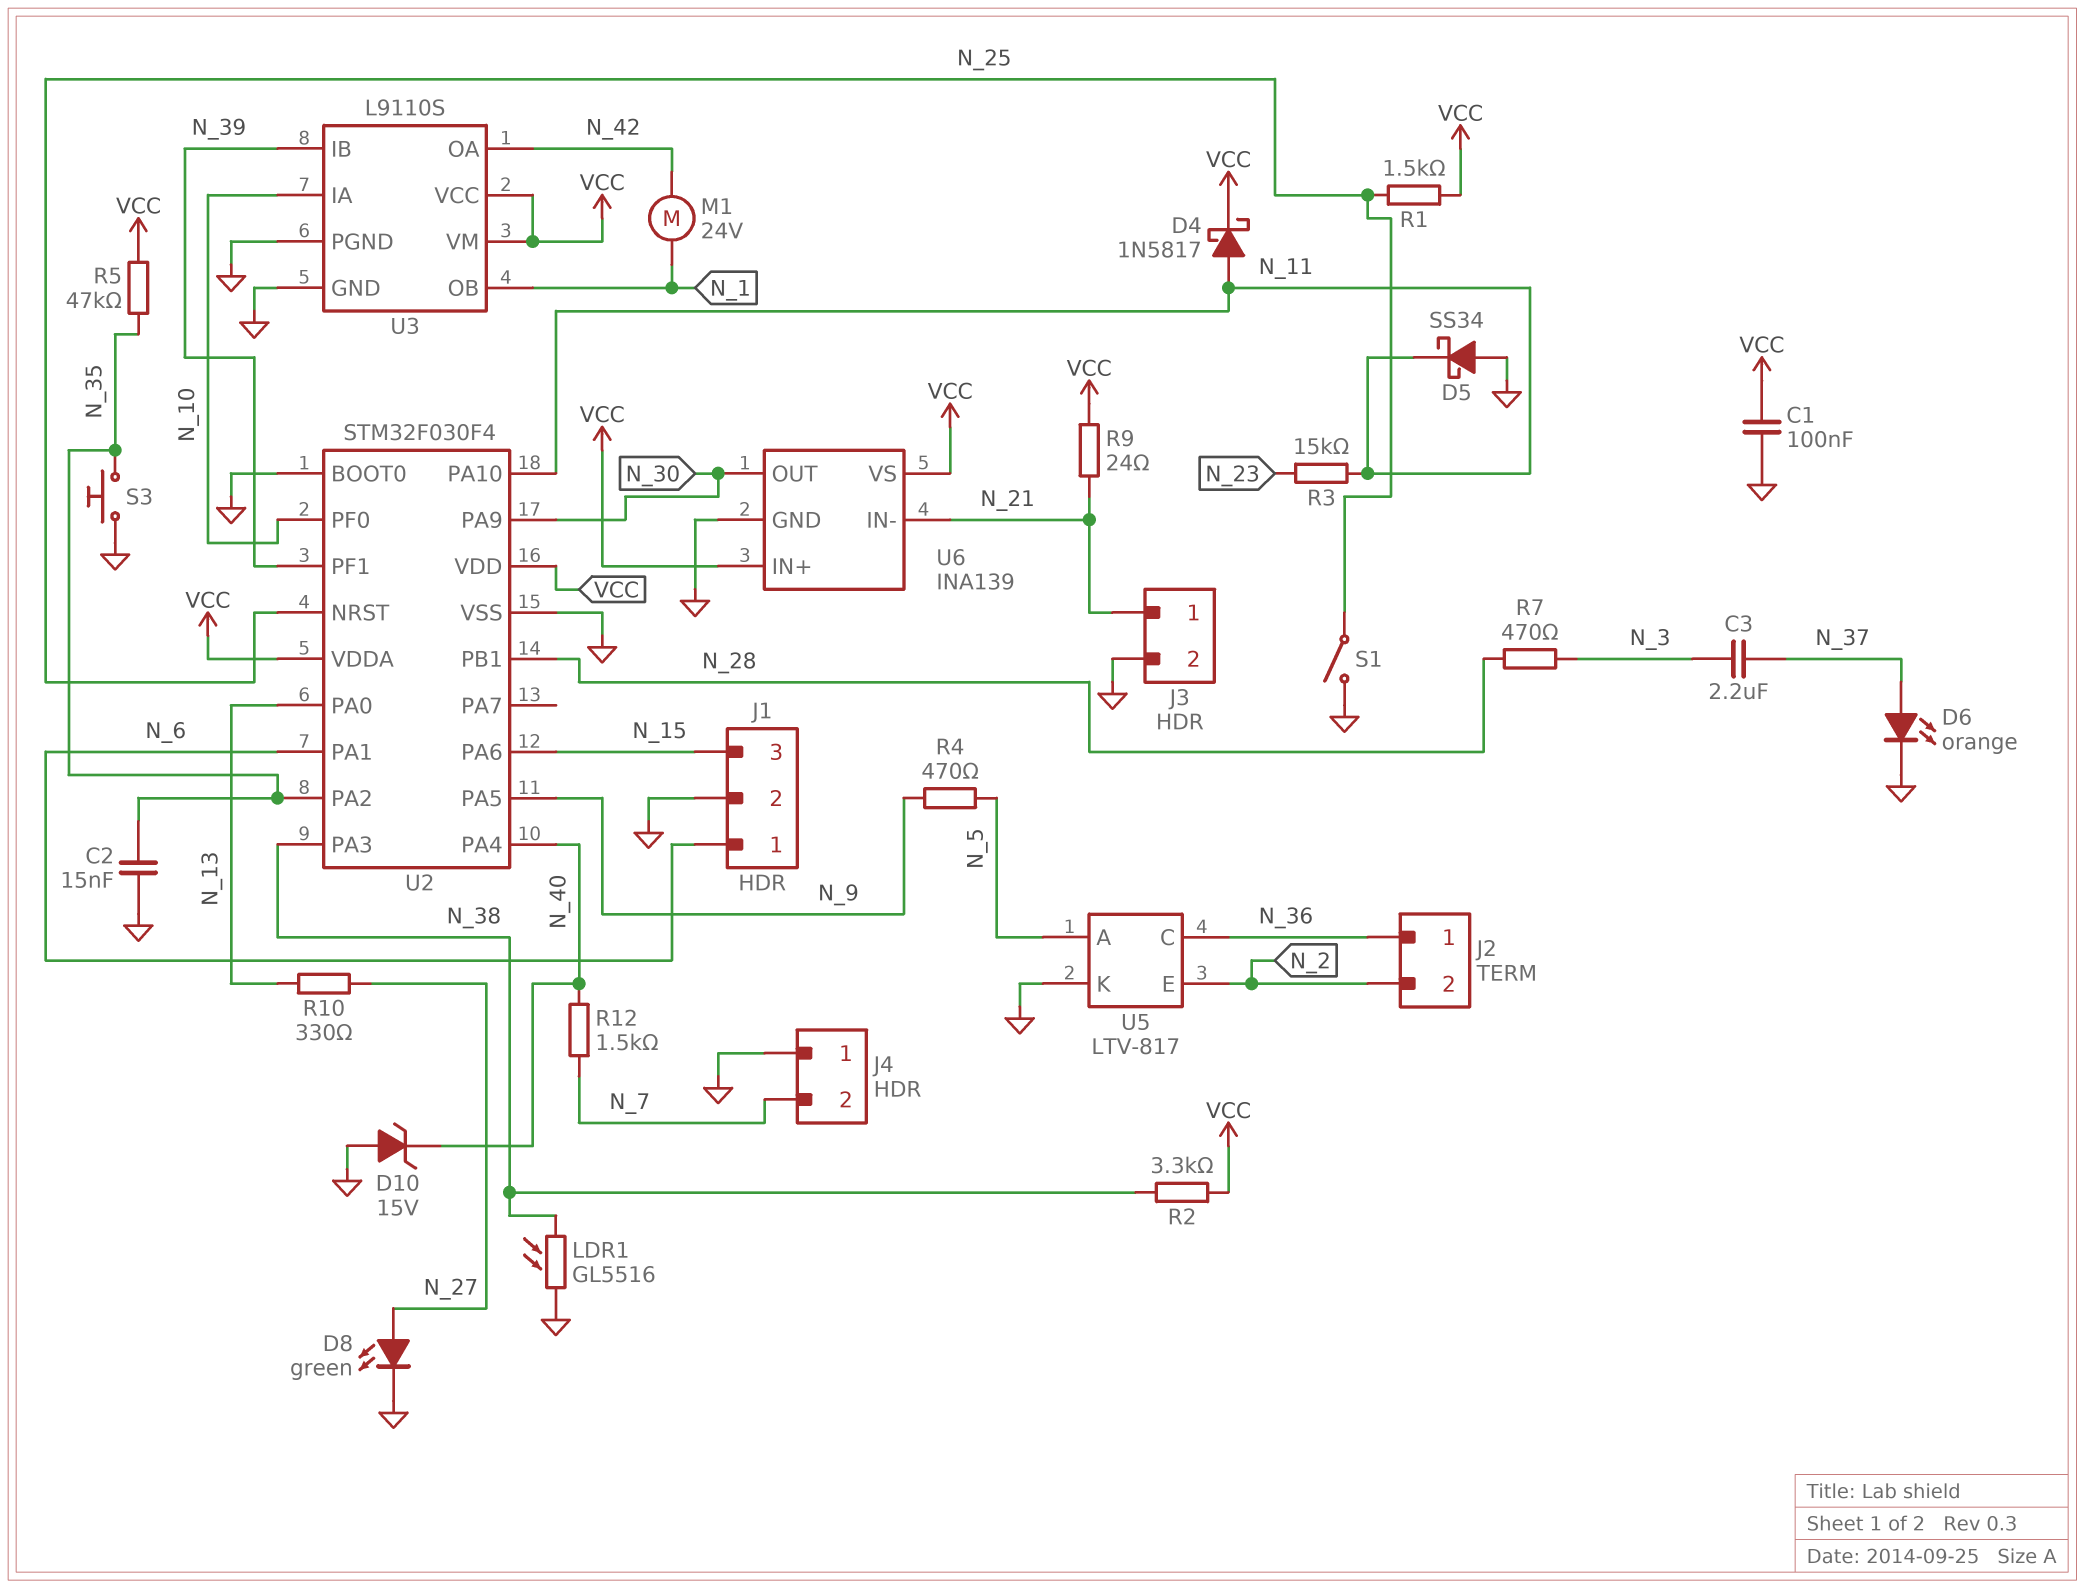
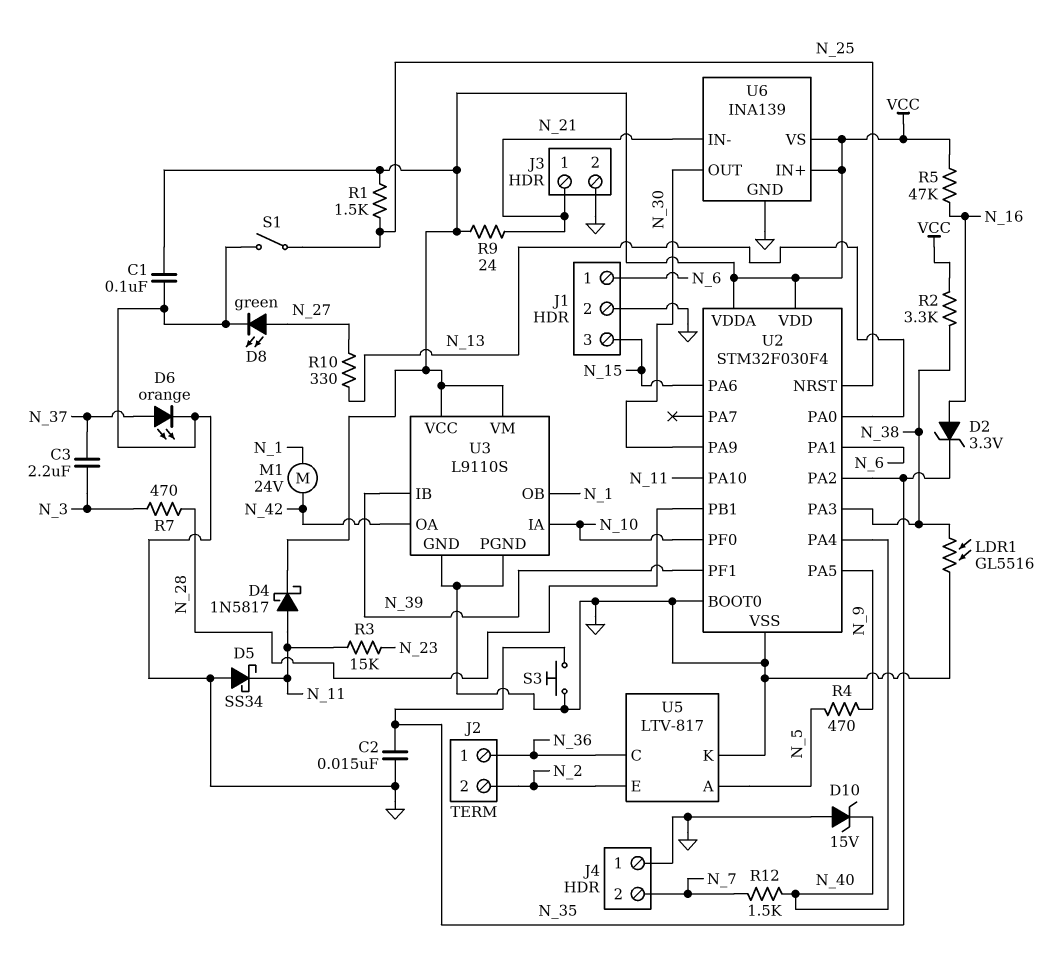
D2: none -> zener 3.3V (A N_16, K N_35)
R5: 47k (N_35, VCC) -> 47k (N_16, VCC)

